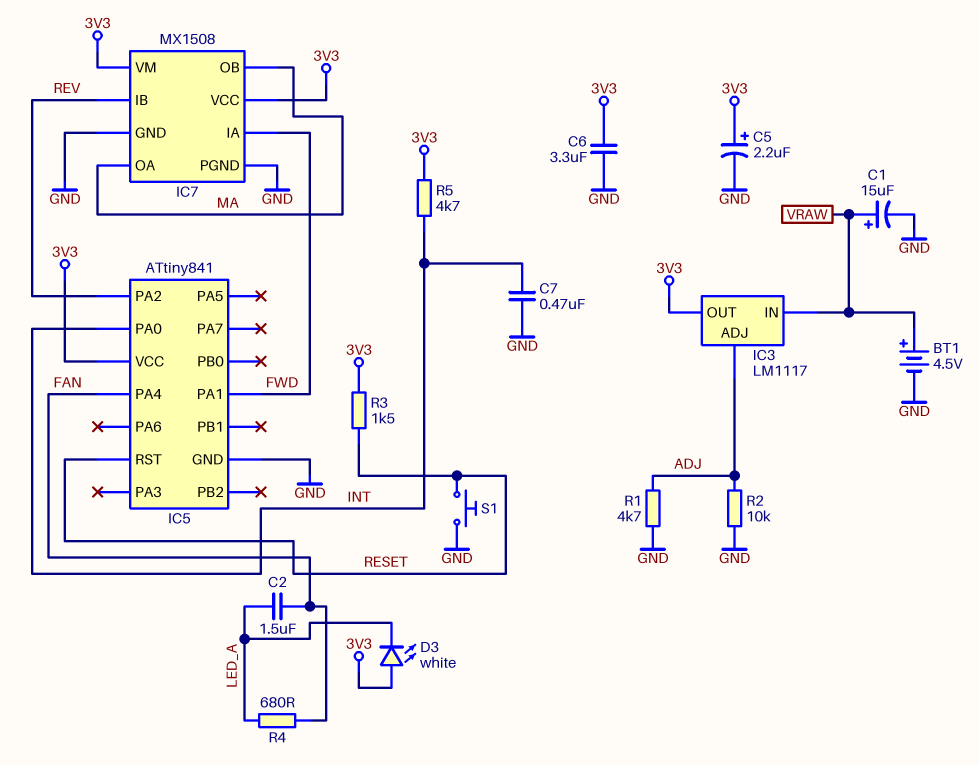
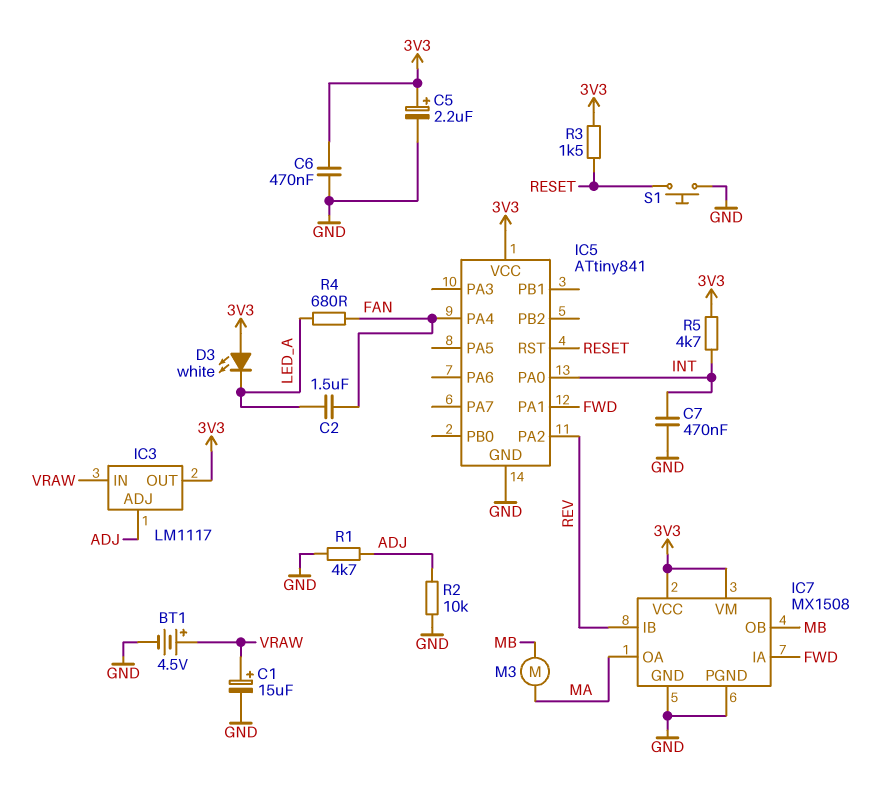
C6: 3.3uF (3V3, GND) -> 470nF (3V3, GND)
IC7 pin OB: MA -> MB
M3: none -> motor (MA, MB)

